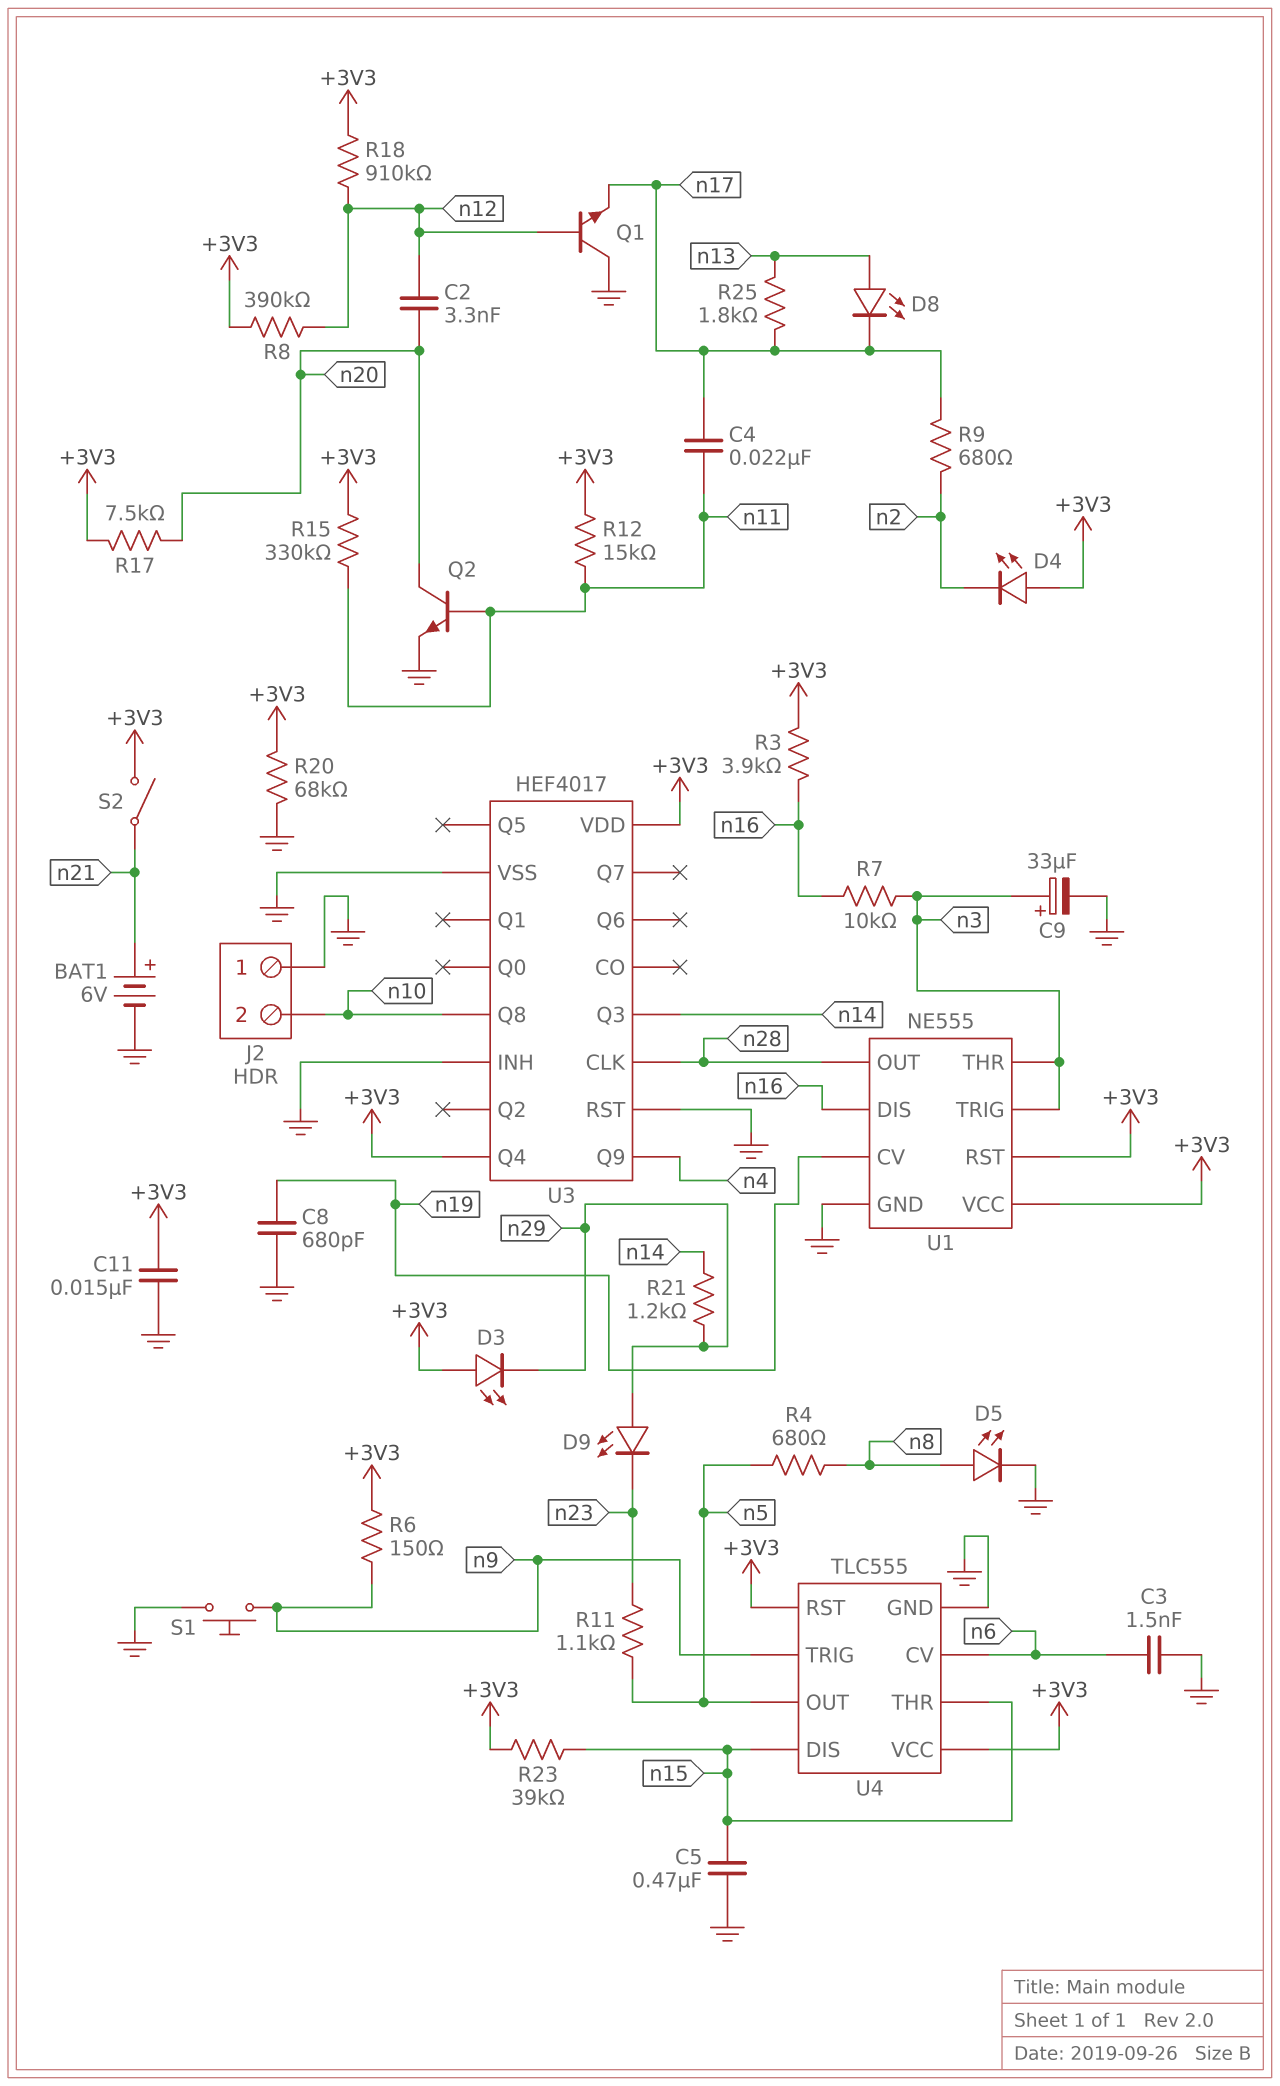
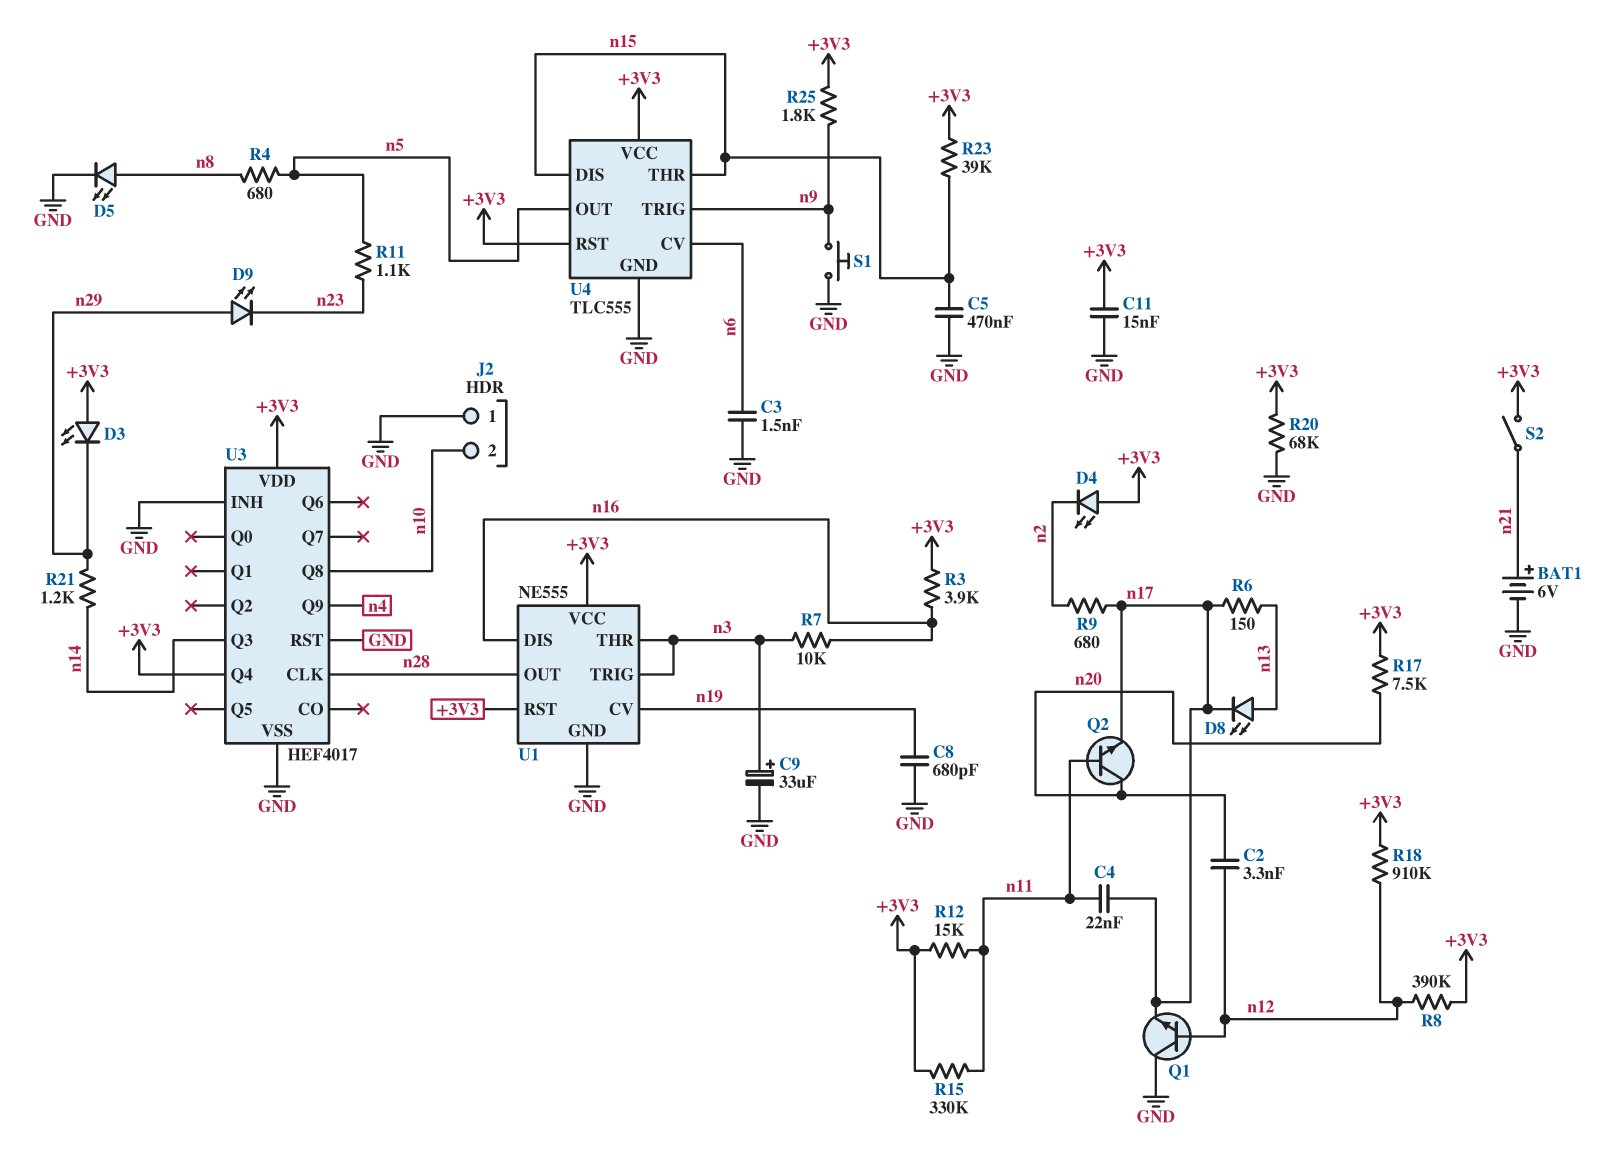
Q2: NPN (B n11, C n20, E GND) -> NPN (B n11, C n20, E n17)
R6: 150 (+3V3, n9) -> 150 (n13, n17)
R25: 1.8k (n13, n17) -> 1.8k (+3V3, n9)

